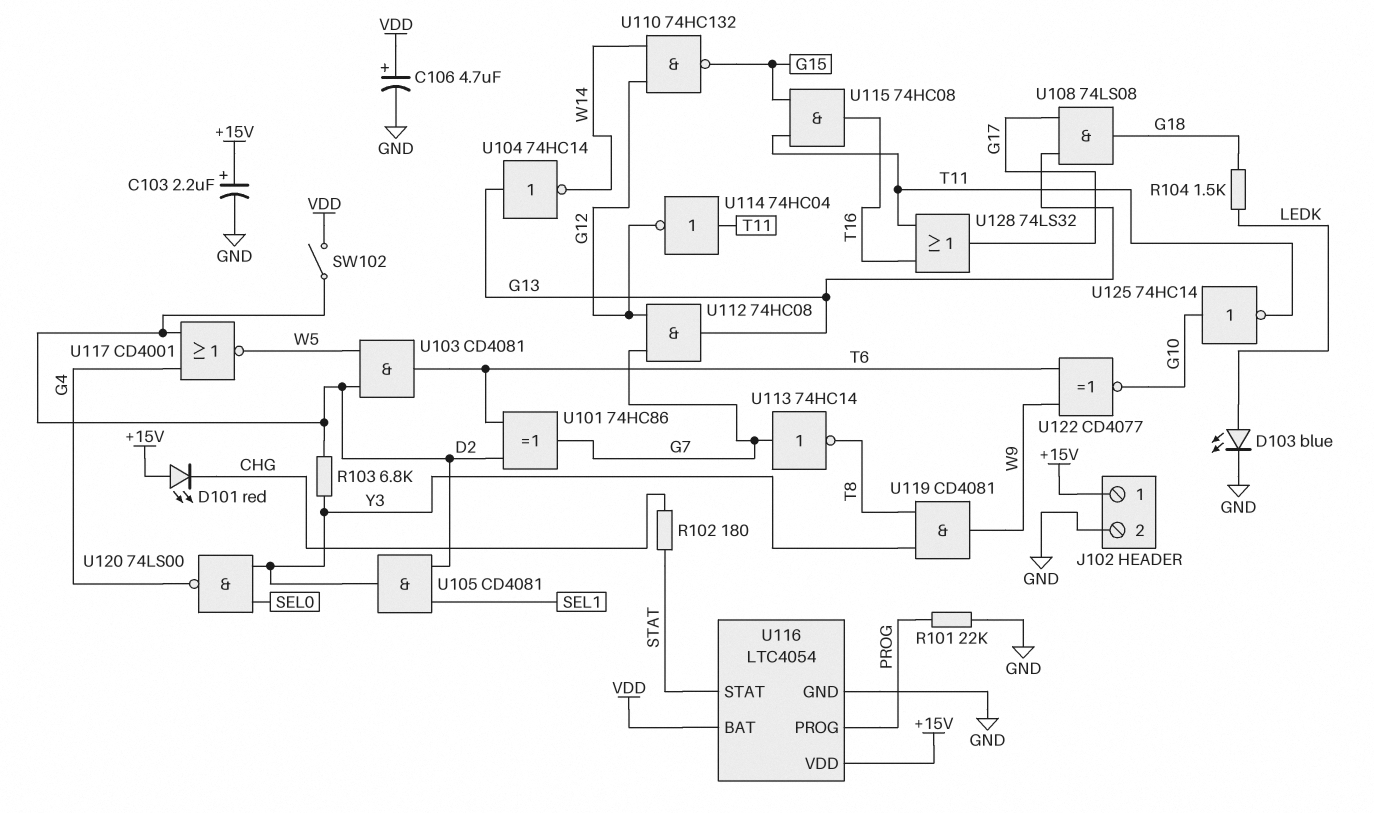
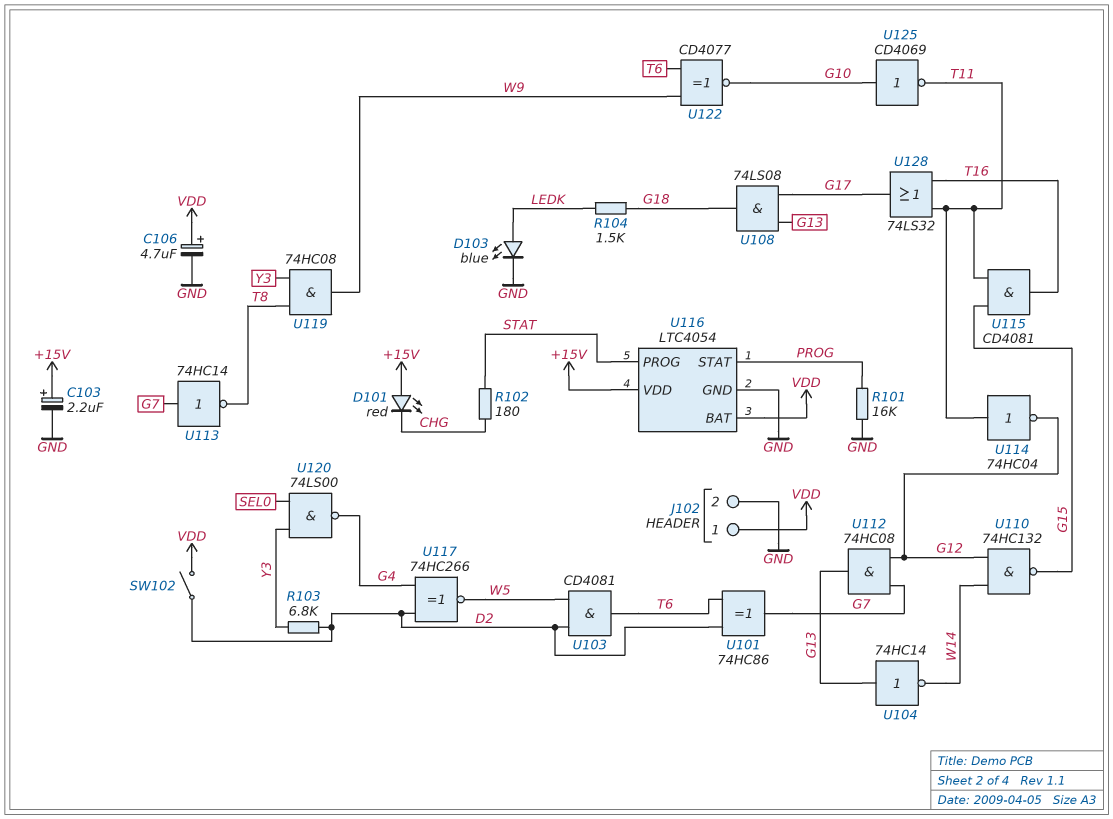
J102 pin 1: +15V -> VDD
R101: 22k (GND, PROG) -> 16k (GND, PROG)
U105: AND CD4081 (in D2, in SEL1, out Y3) -> none
U115: AND 74HC08 (in G15, in T11, out T16) -> AND CD4081 (in G15, in T11, out T16)
U116 pin PROG: PROG -> STAT
U116 pin STAT: STAT -> PROG
U117: NOR CD4001 (in D2, in G4, out W5) -> XNOR 74HC266 (in D2, in G4, out W5)
U119: AND CD4081 (in T8, in Y3, out W9) -> AND 74HC08 (in T8, in Y3, out W9)
U125: NOT 74HC14 (in G10, out T11) -> NOT CD4069 (in G10, out T11)

